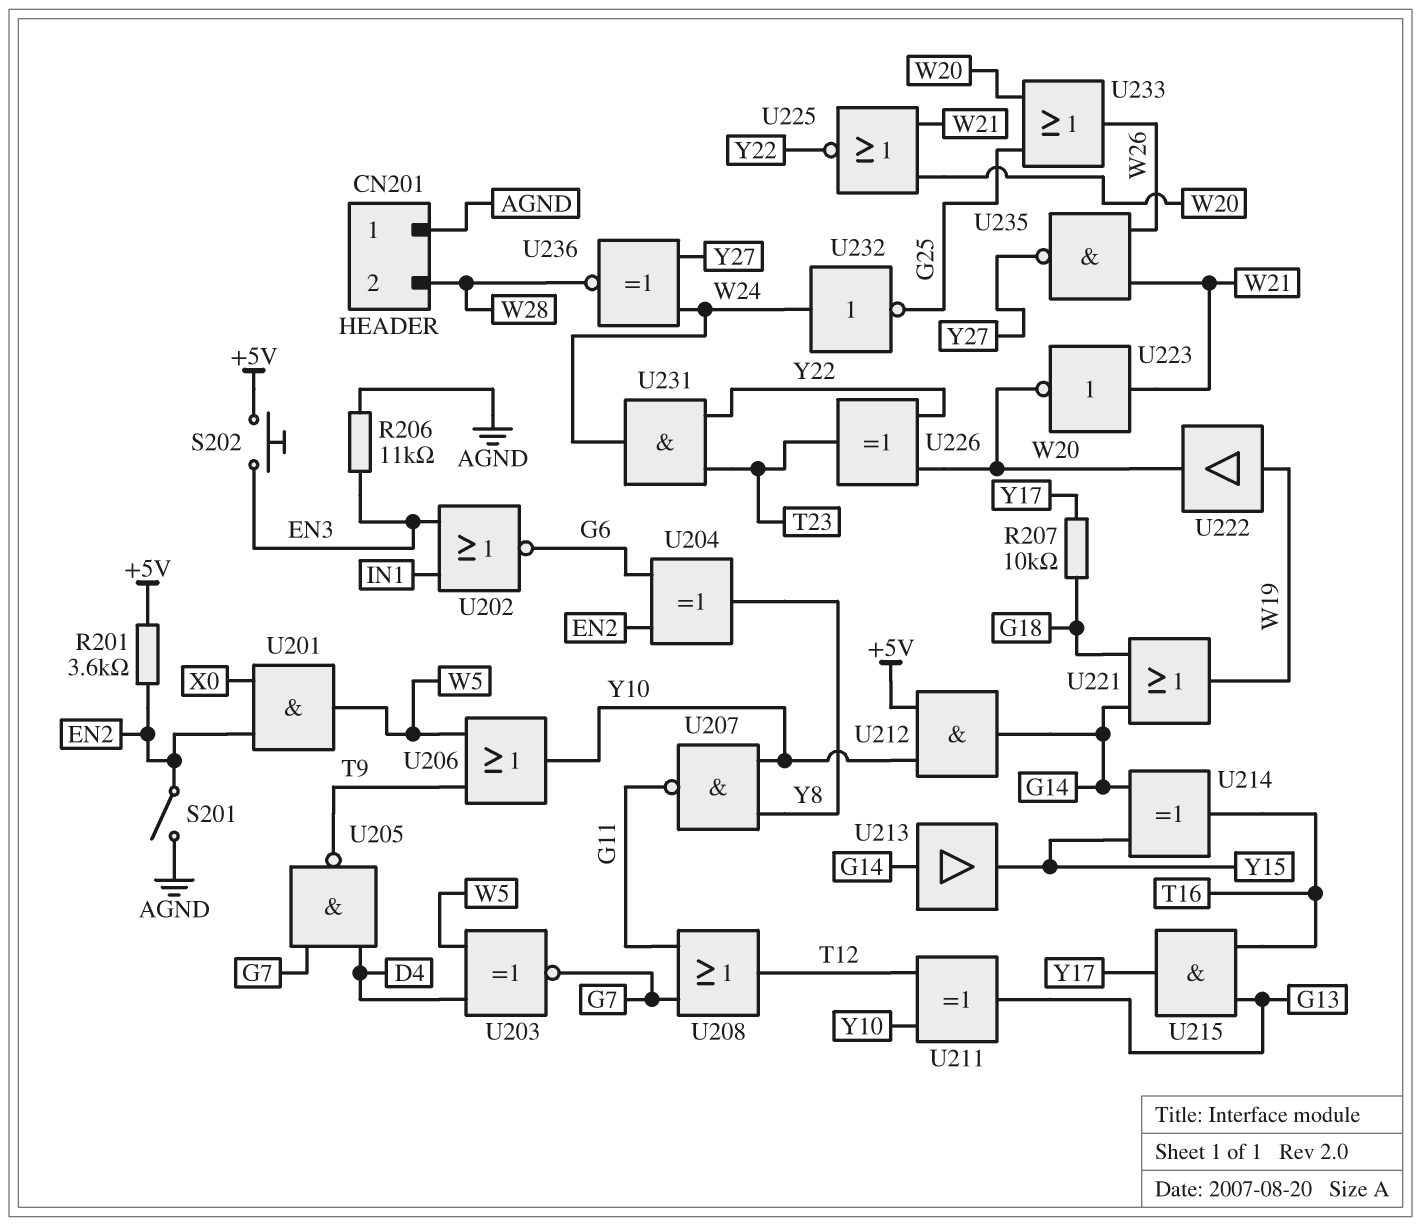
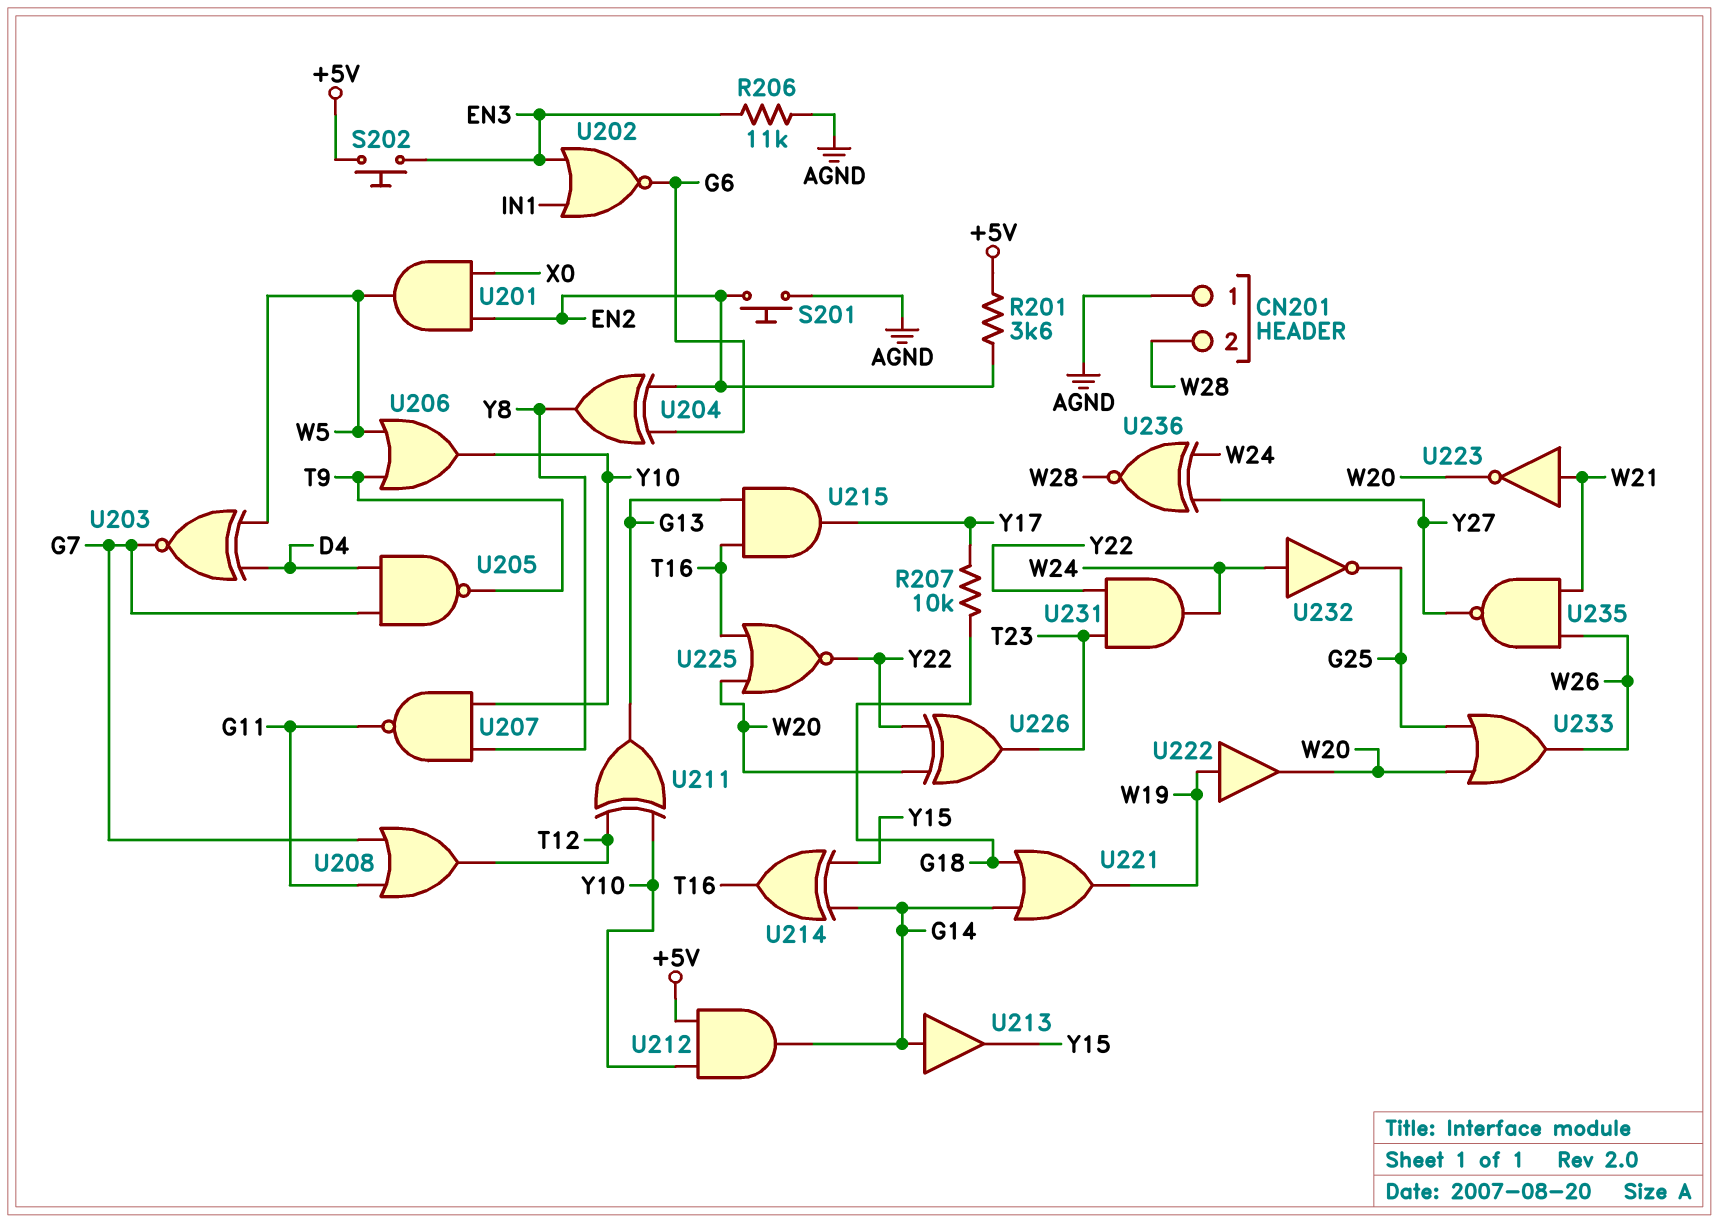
S201: switch (AGND, EN2) -> button (AGND, EN2)
U225: NOR (in W20, in W21, out Y22) -> NOR (in T16, in W20, out Y22)

